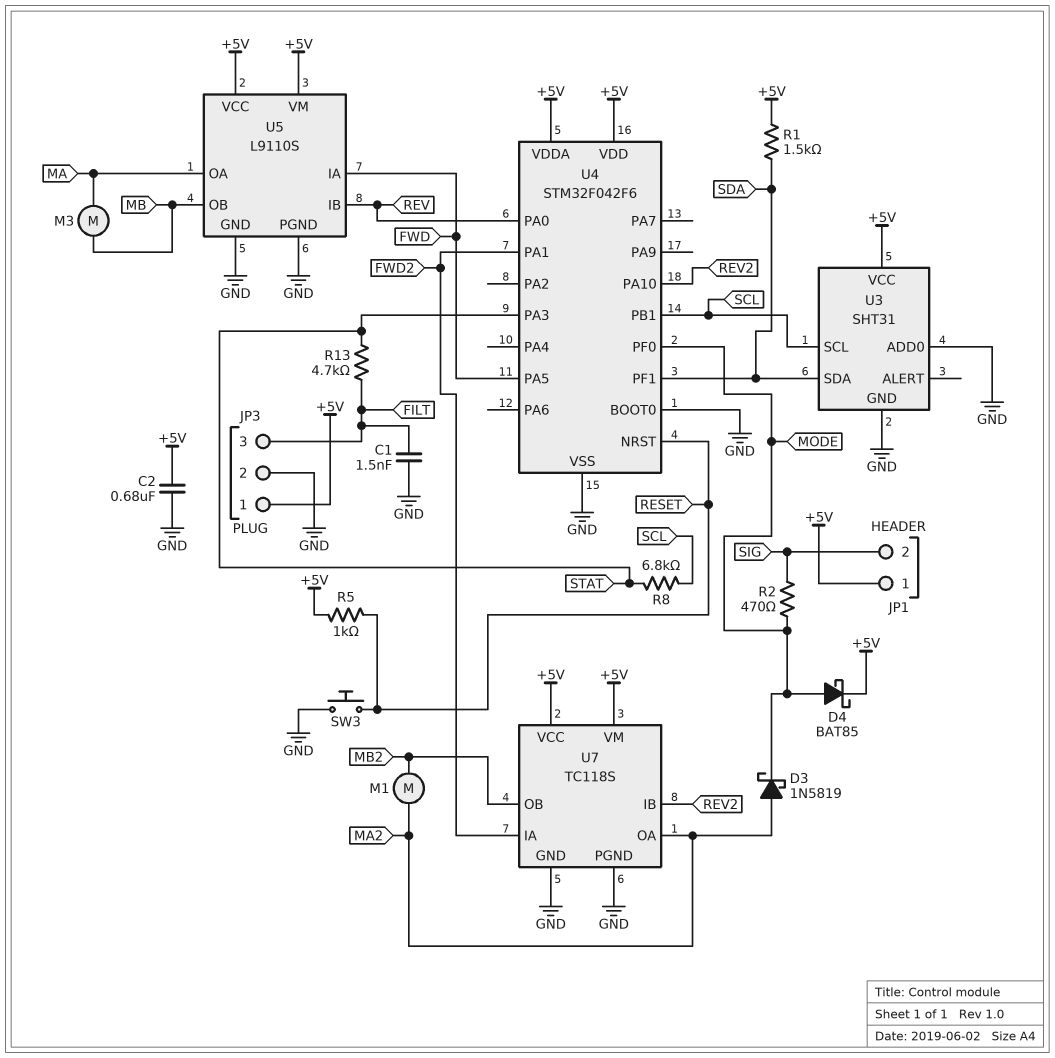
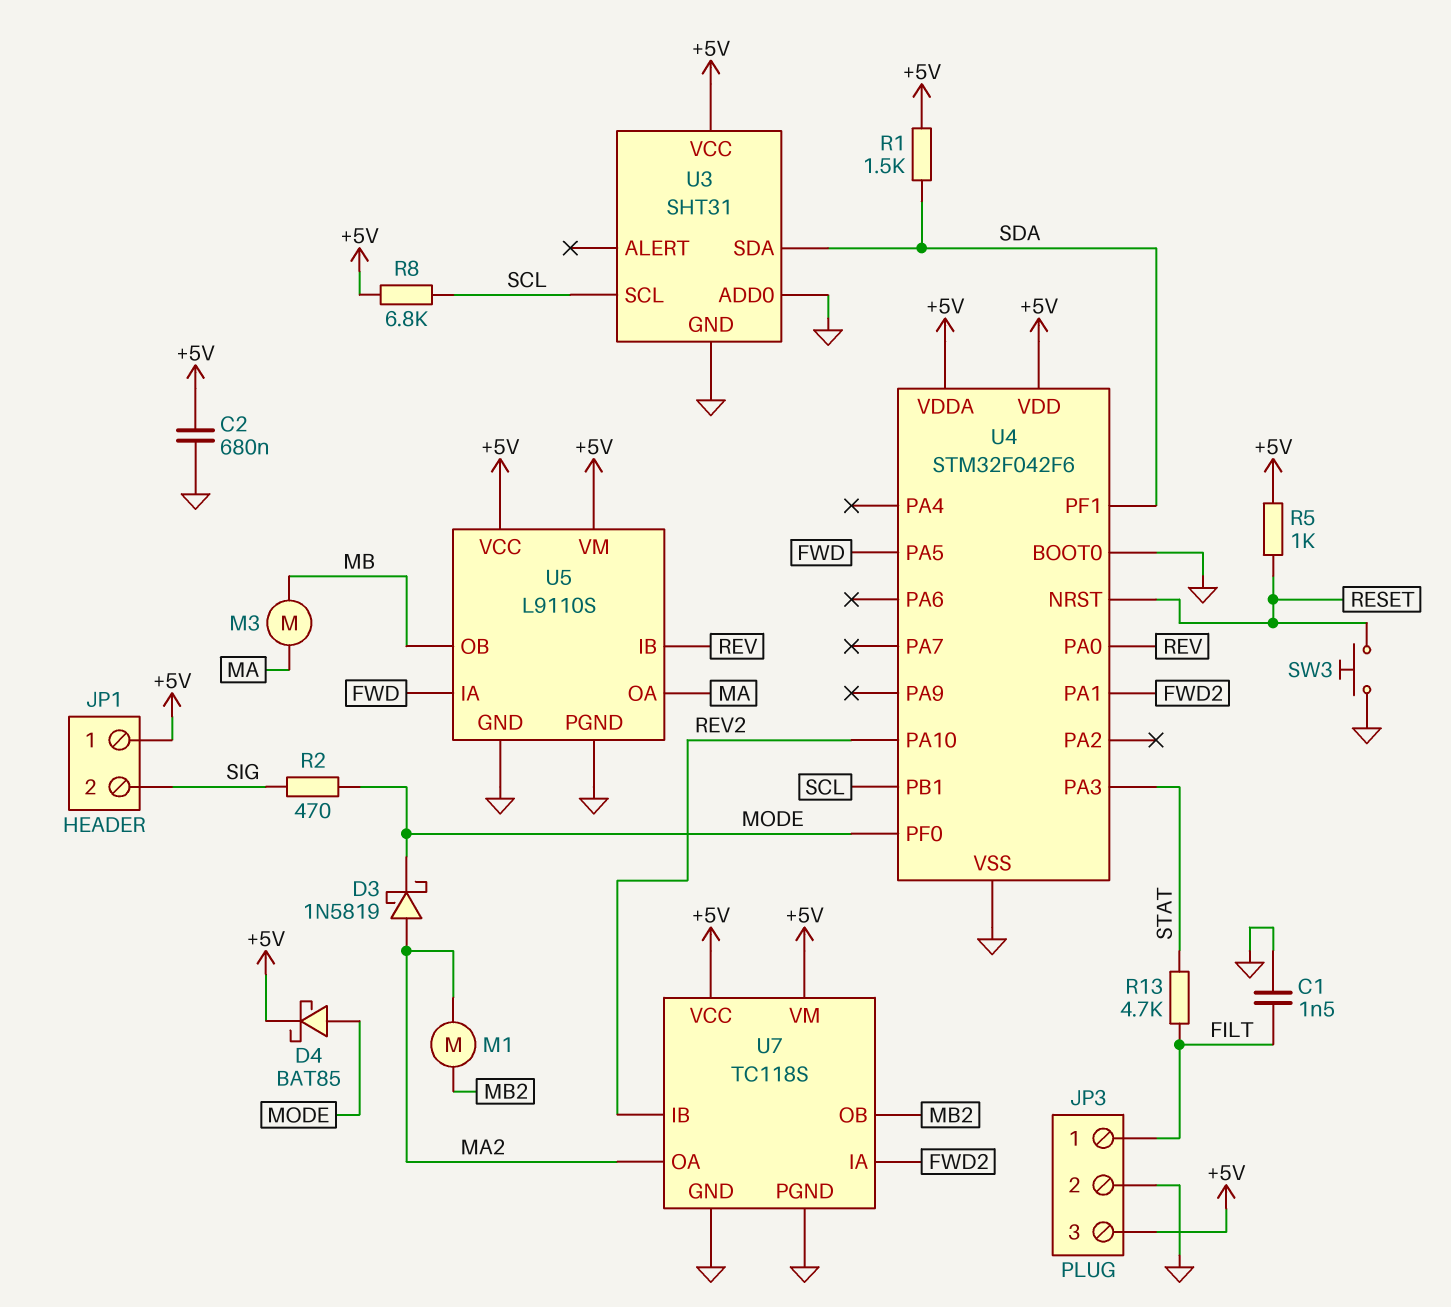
JP3 pin 1: +5V -> FILT
JP3 pin 3: FILT -> +5V
R8: 6.8k (SCL, STAT) -> 6.8k (+5V, SCL)

